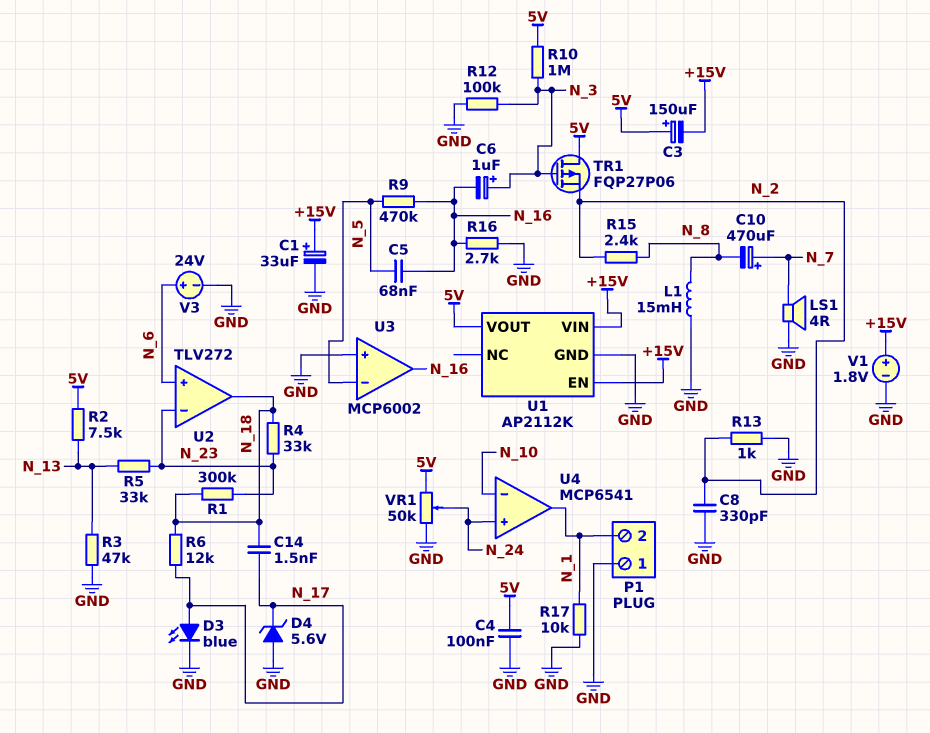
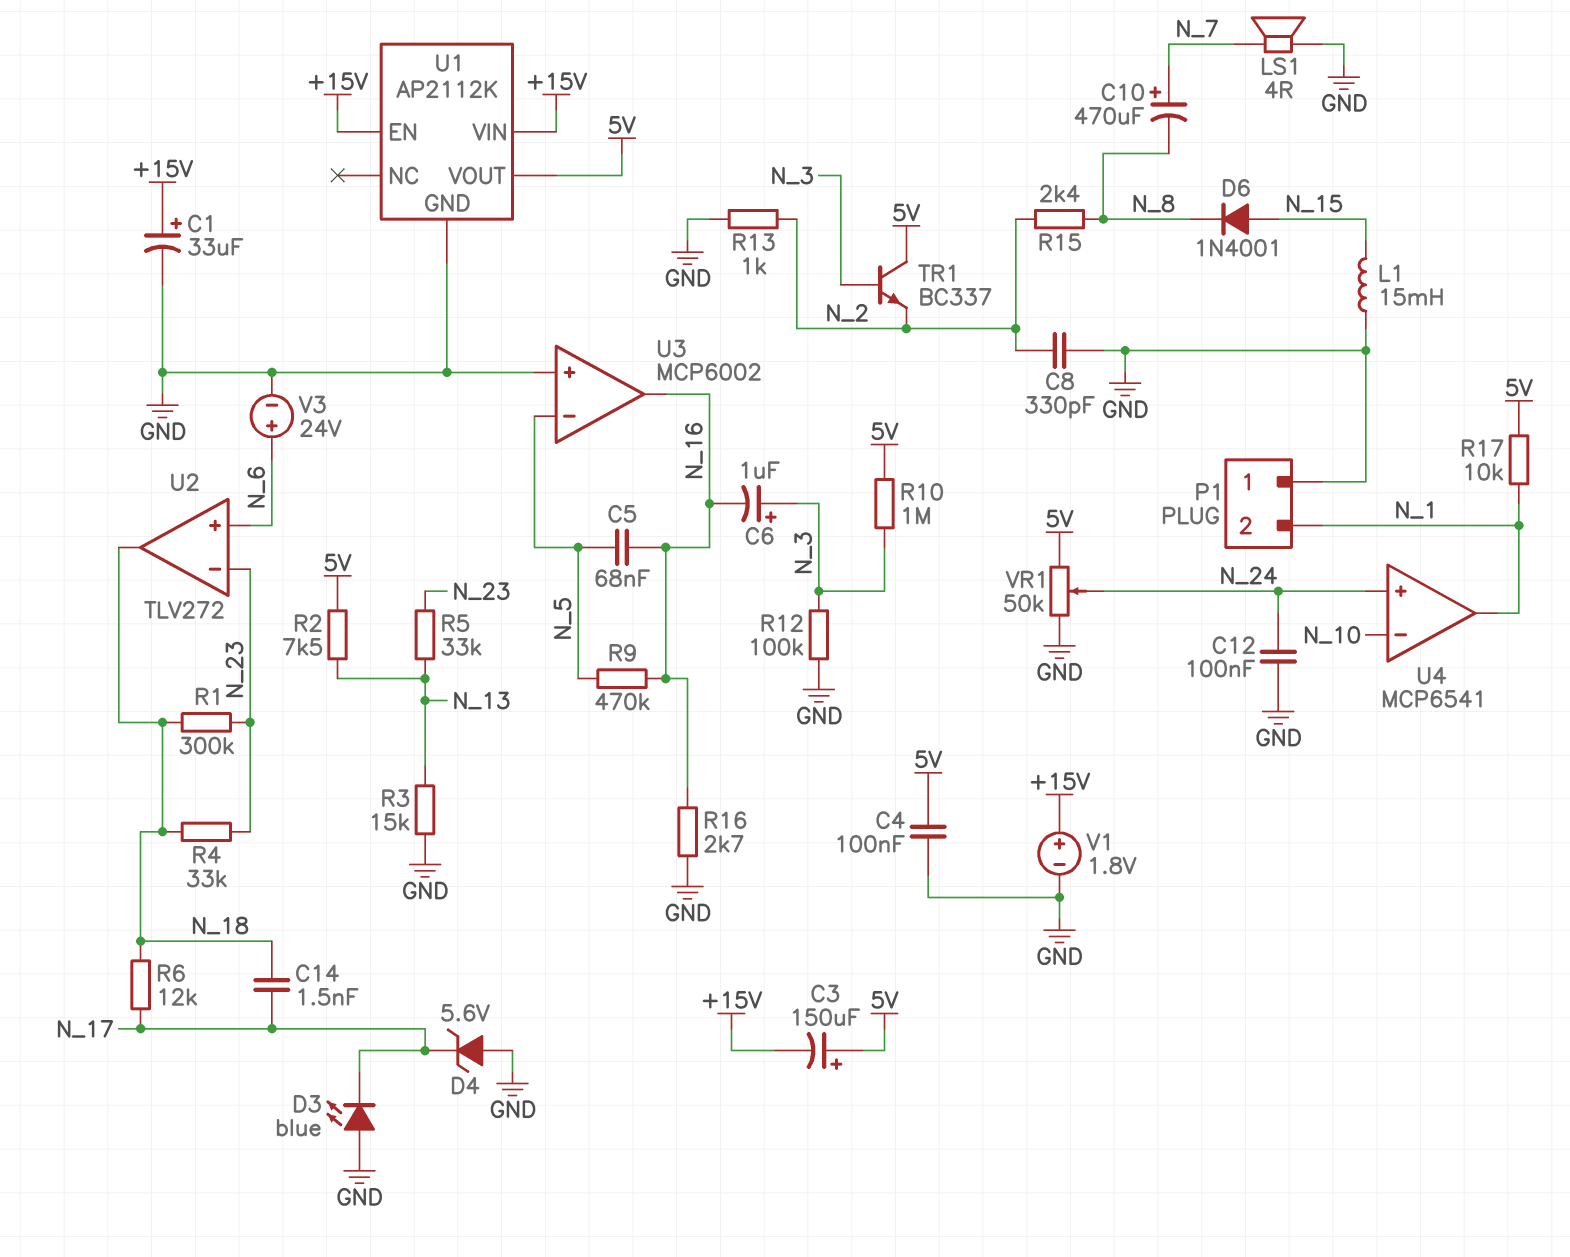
C12: none -> 100nF (GND, N_24)
D3: LED blue (A N_17, K GND) -> LED blue (A GND, K N_17)
D6: none -> diode 1N4001 (A N_15, K N_8)
L1: 15mH (GND, N_8) -> 15mH (GND, N_15)
R3: 47k (GND, N_13) -> 15k (GND, N_13)
R17: 10k (GND, N_1) -> 10k (5V, N_1)
TR1: PMOS FQP27P06 (G N_3, D 5V, S N_2) -> NPN BC337 (B N_3, C 5V, E N_2)

